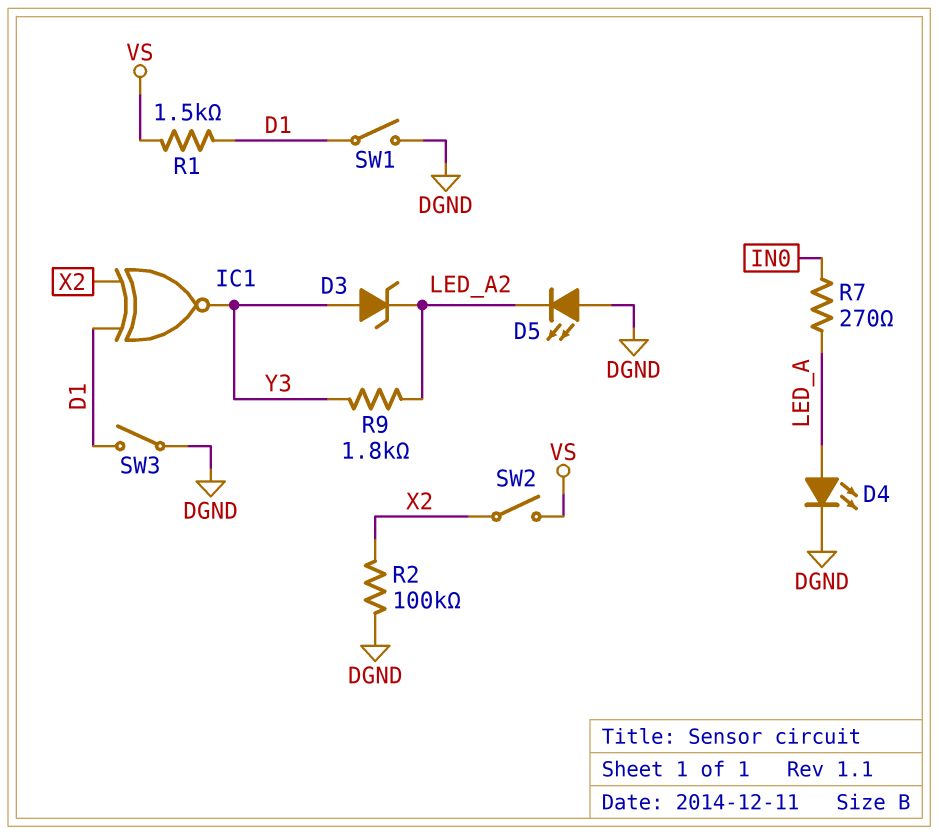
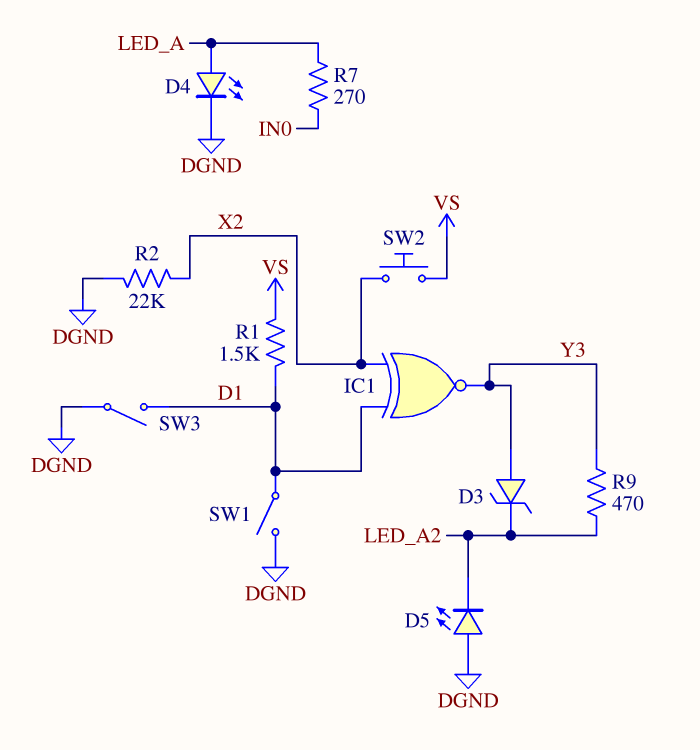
R2: 100k (DGND, X2) -> 22k (DGND, X2)
R9: 1.8k (LED_A2, Y3) -> 470 (LED_A2, Y3)
SW2: switch (VS, X2) -> button (VS, X2)

